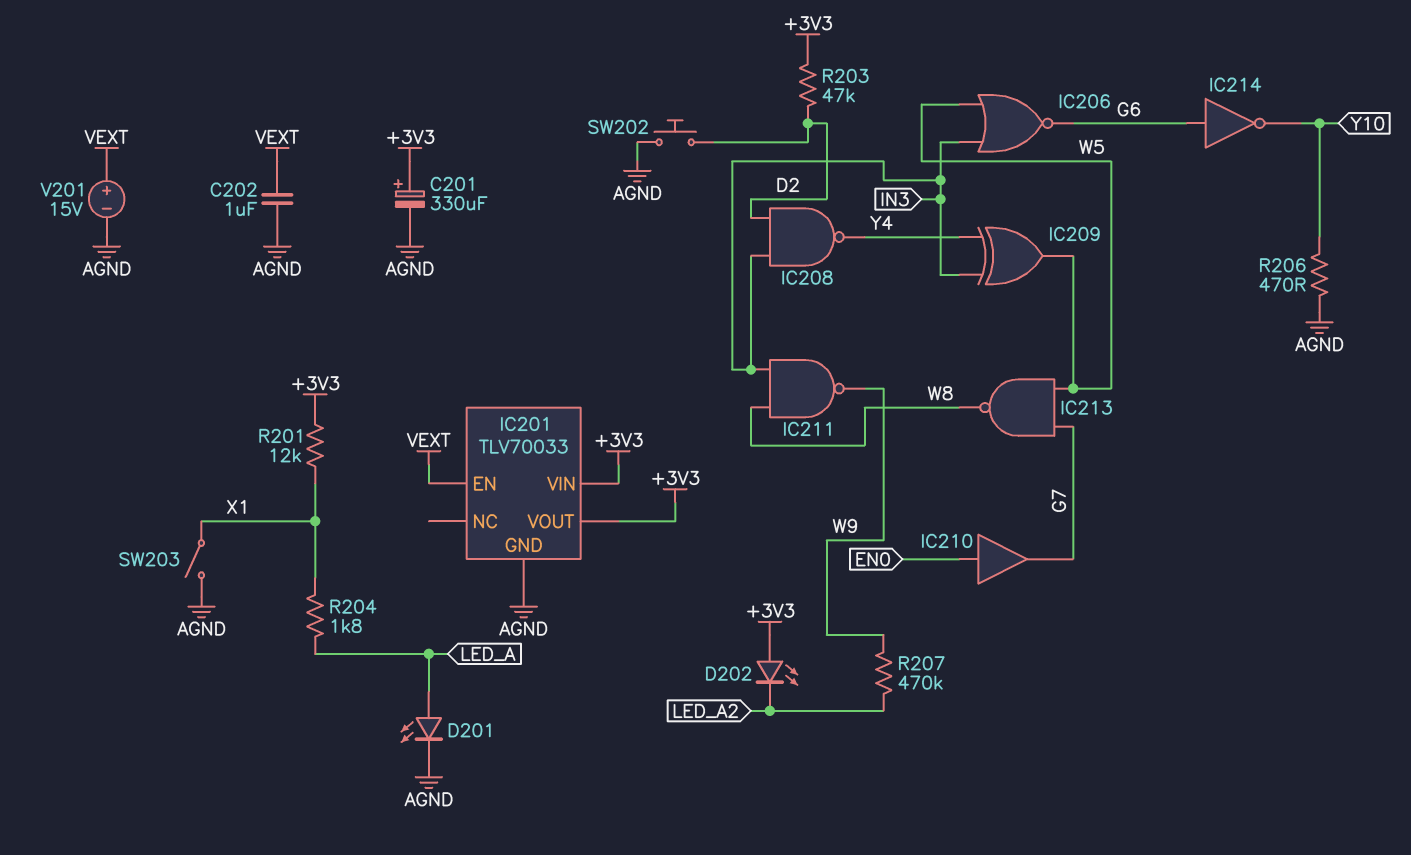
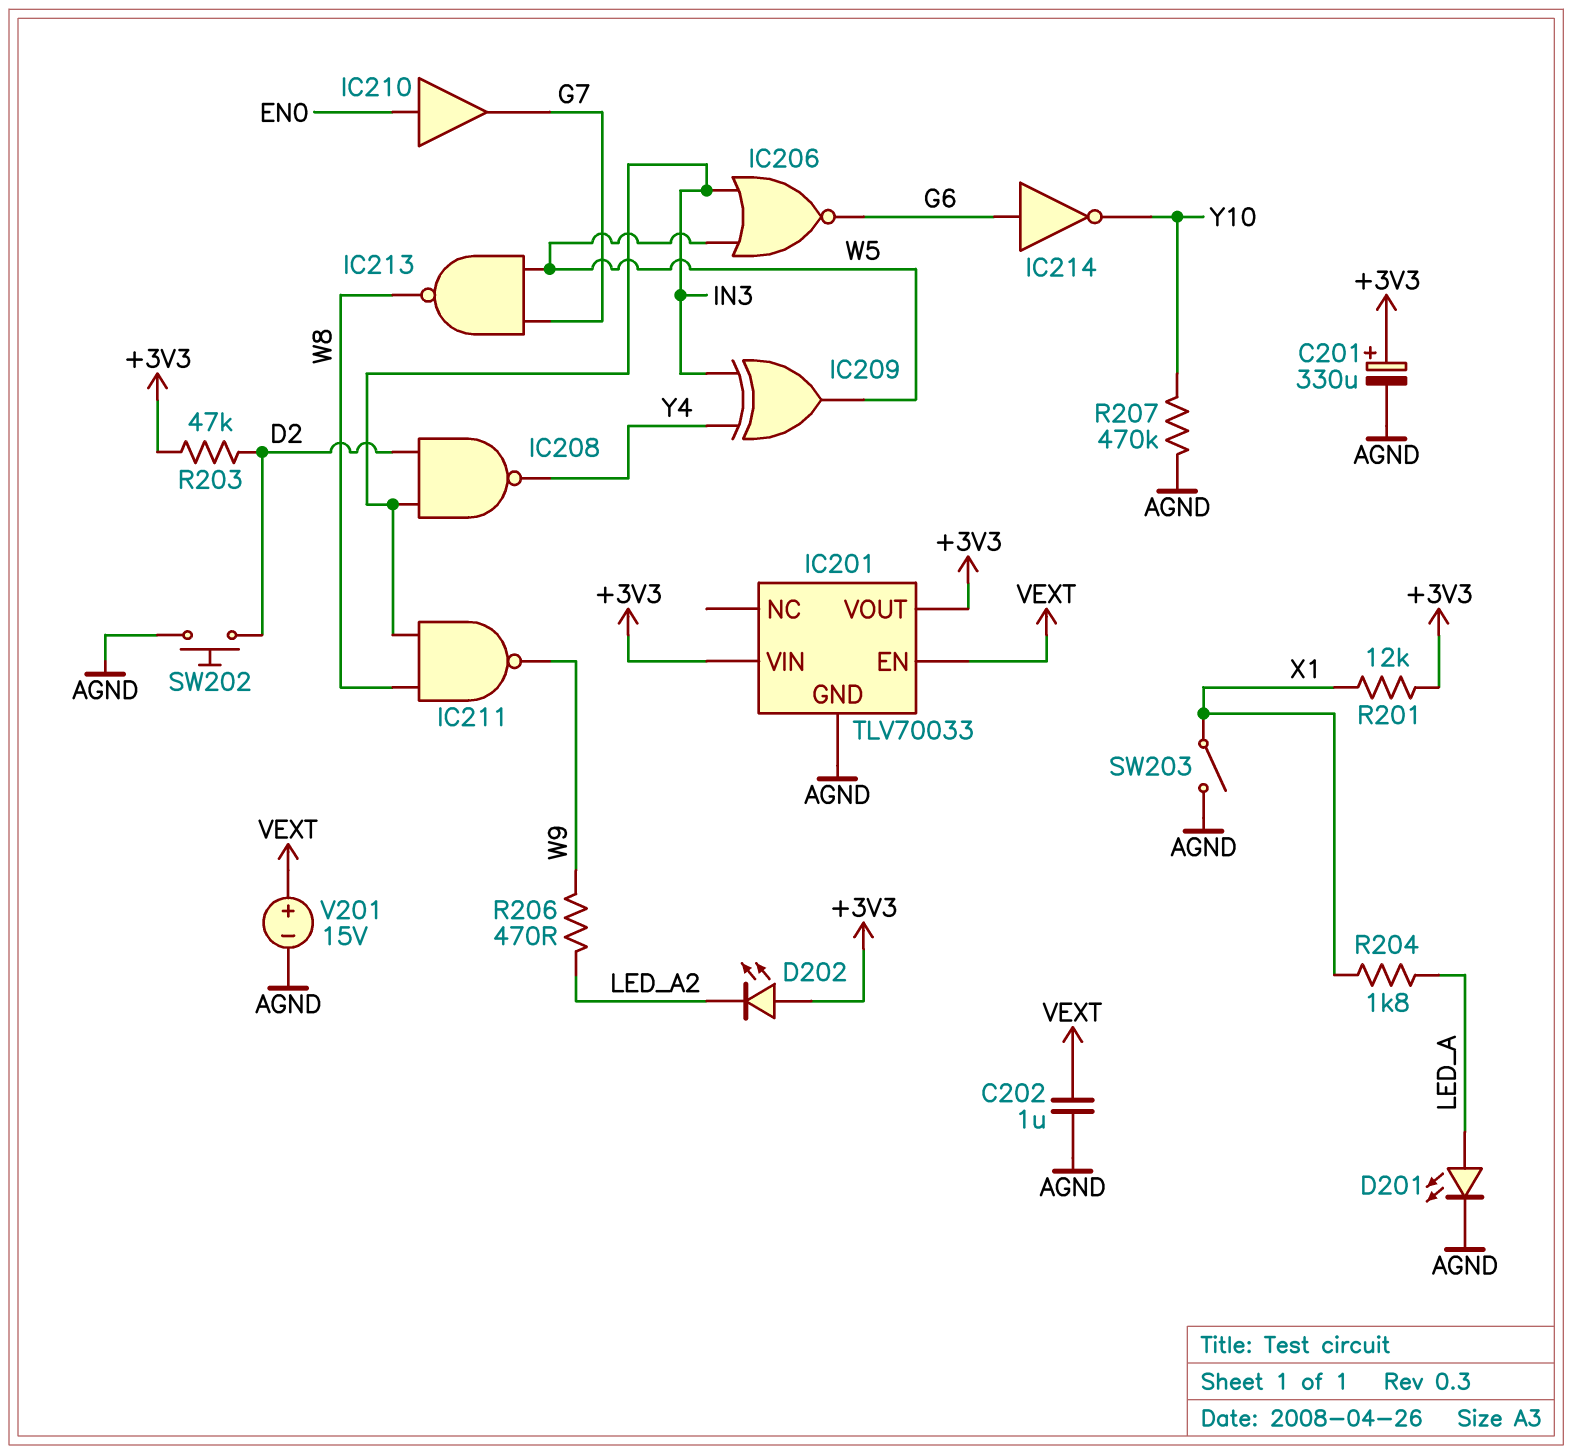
R206: 470 (AGND, Y10) -> 470 (LED_A2, W9)
R207: 470k (LED_A2, W9) -> 470k (AGND, Y10)

